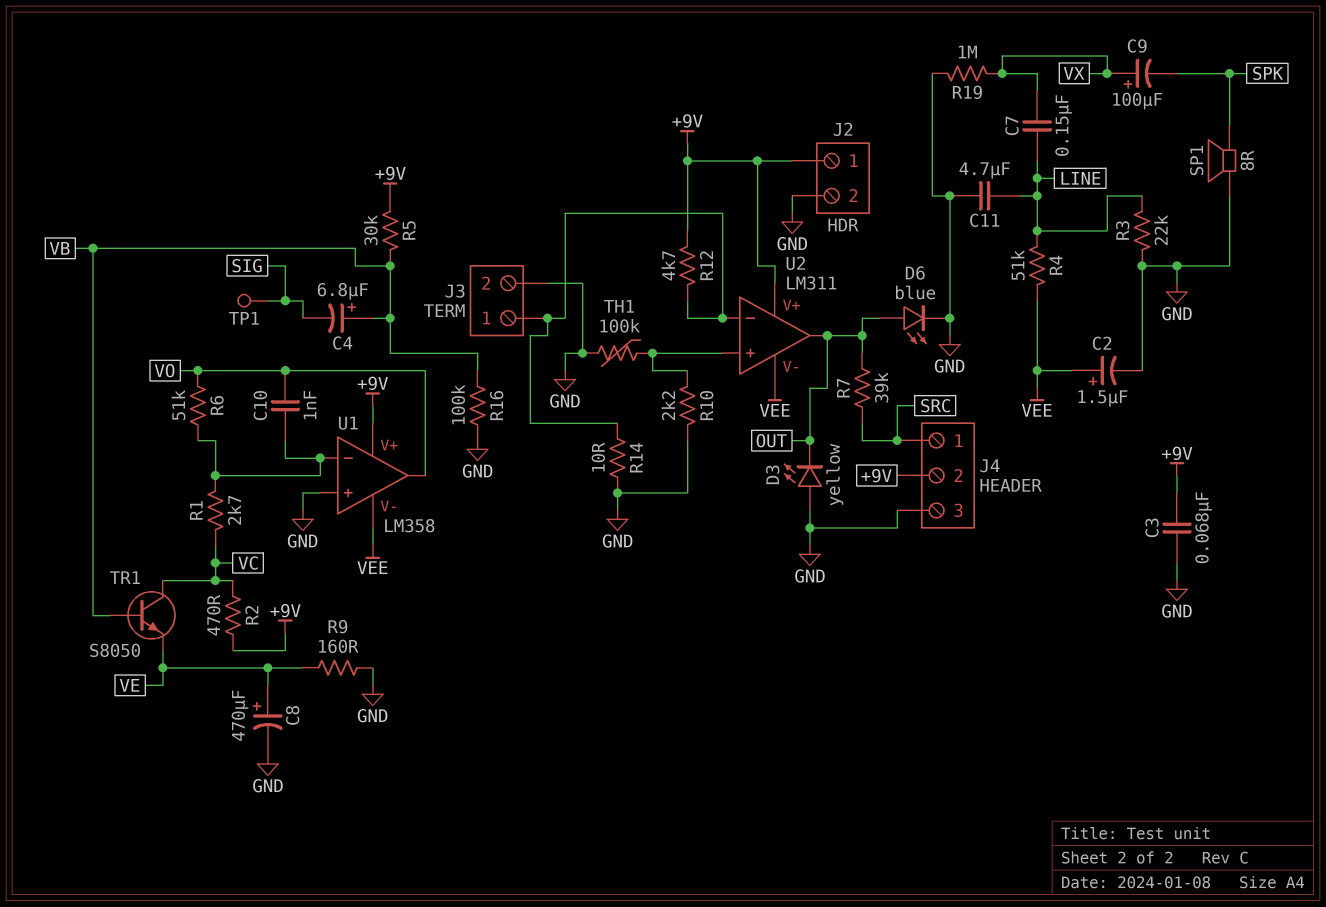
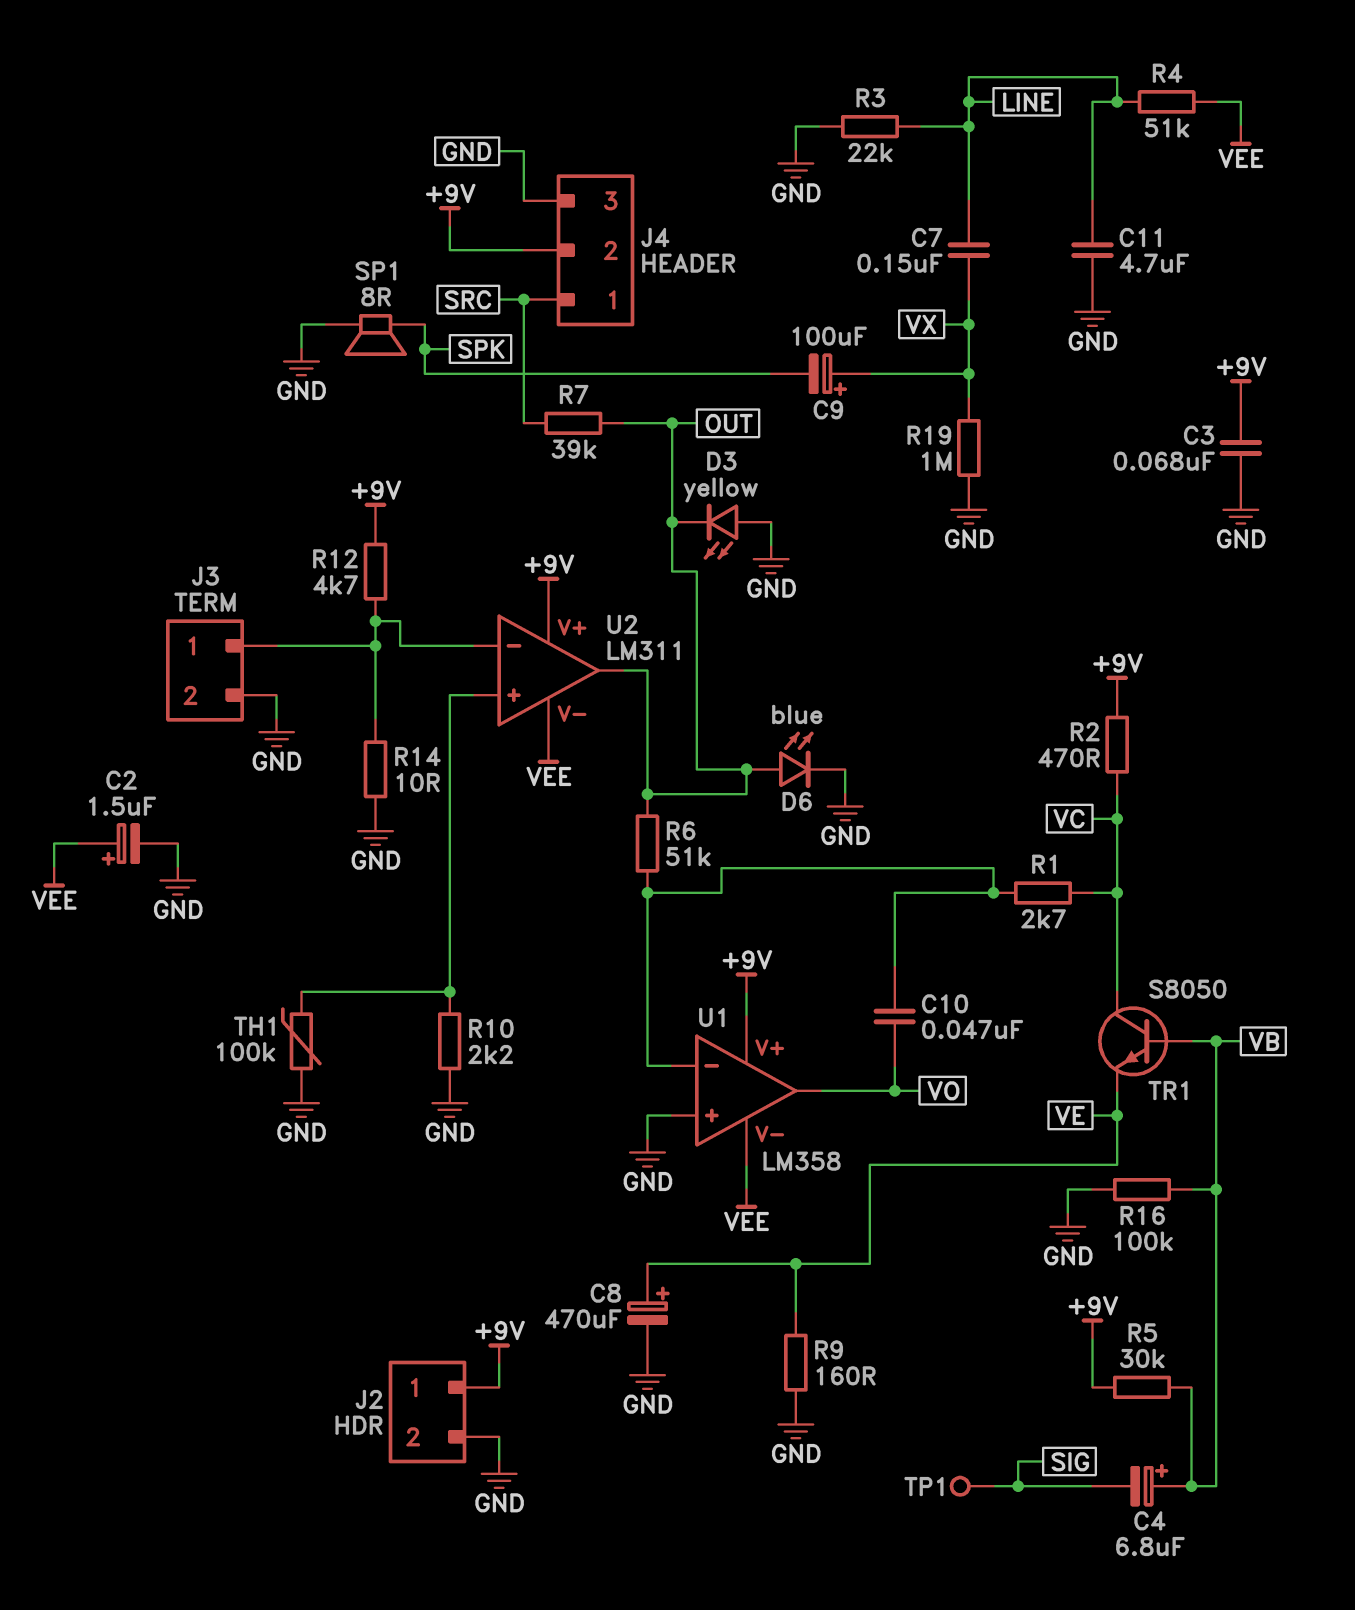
C10: 1nF (U1/in-, VO) -> 47nF (U1/in-, VO)
R6: 51k (U1/in-, VO) -> 51k (OUT, U1/in-)

